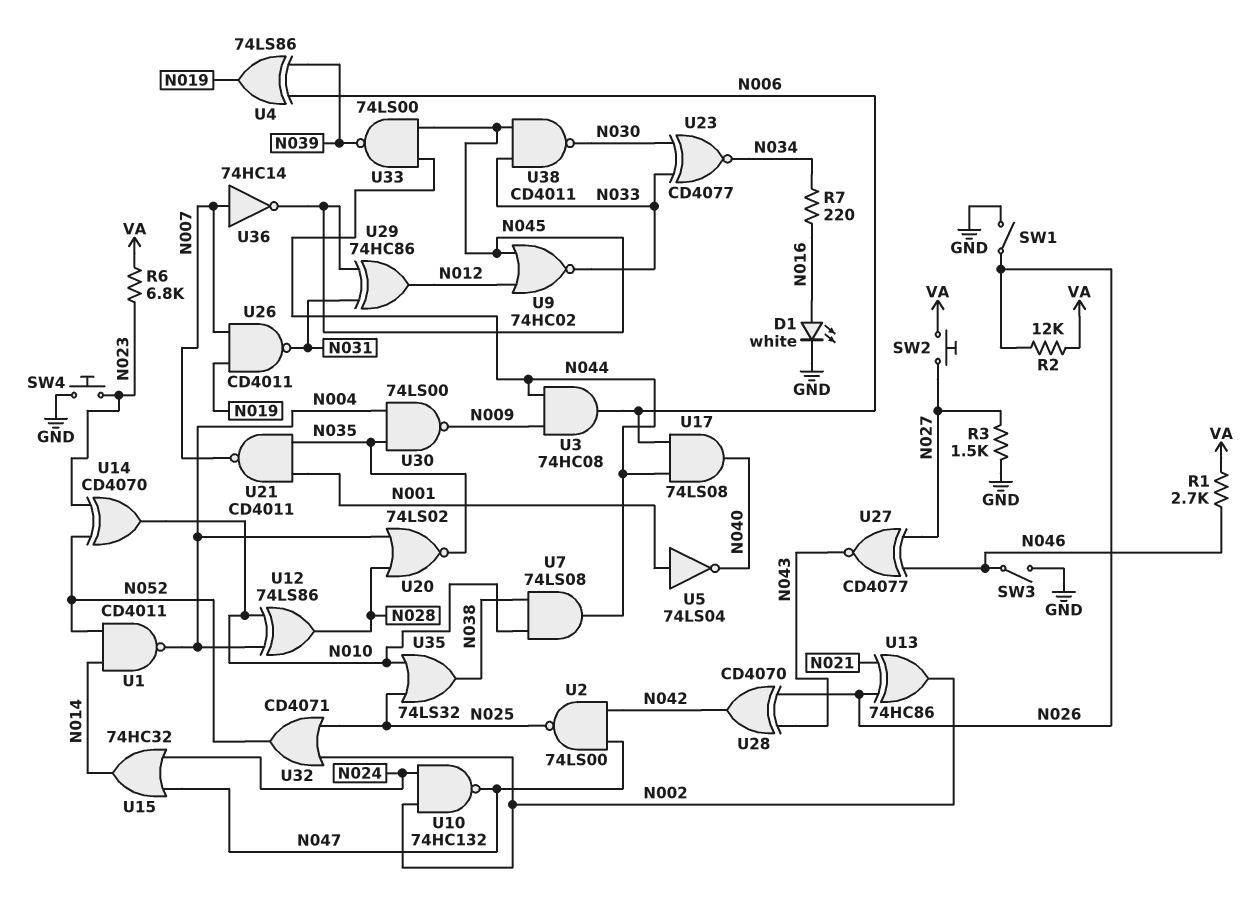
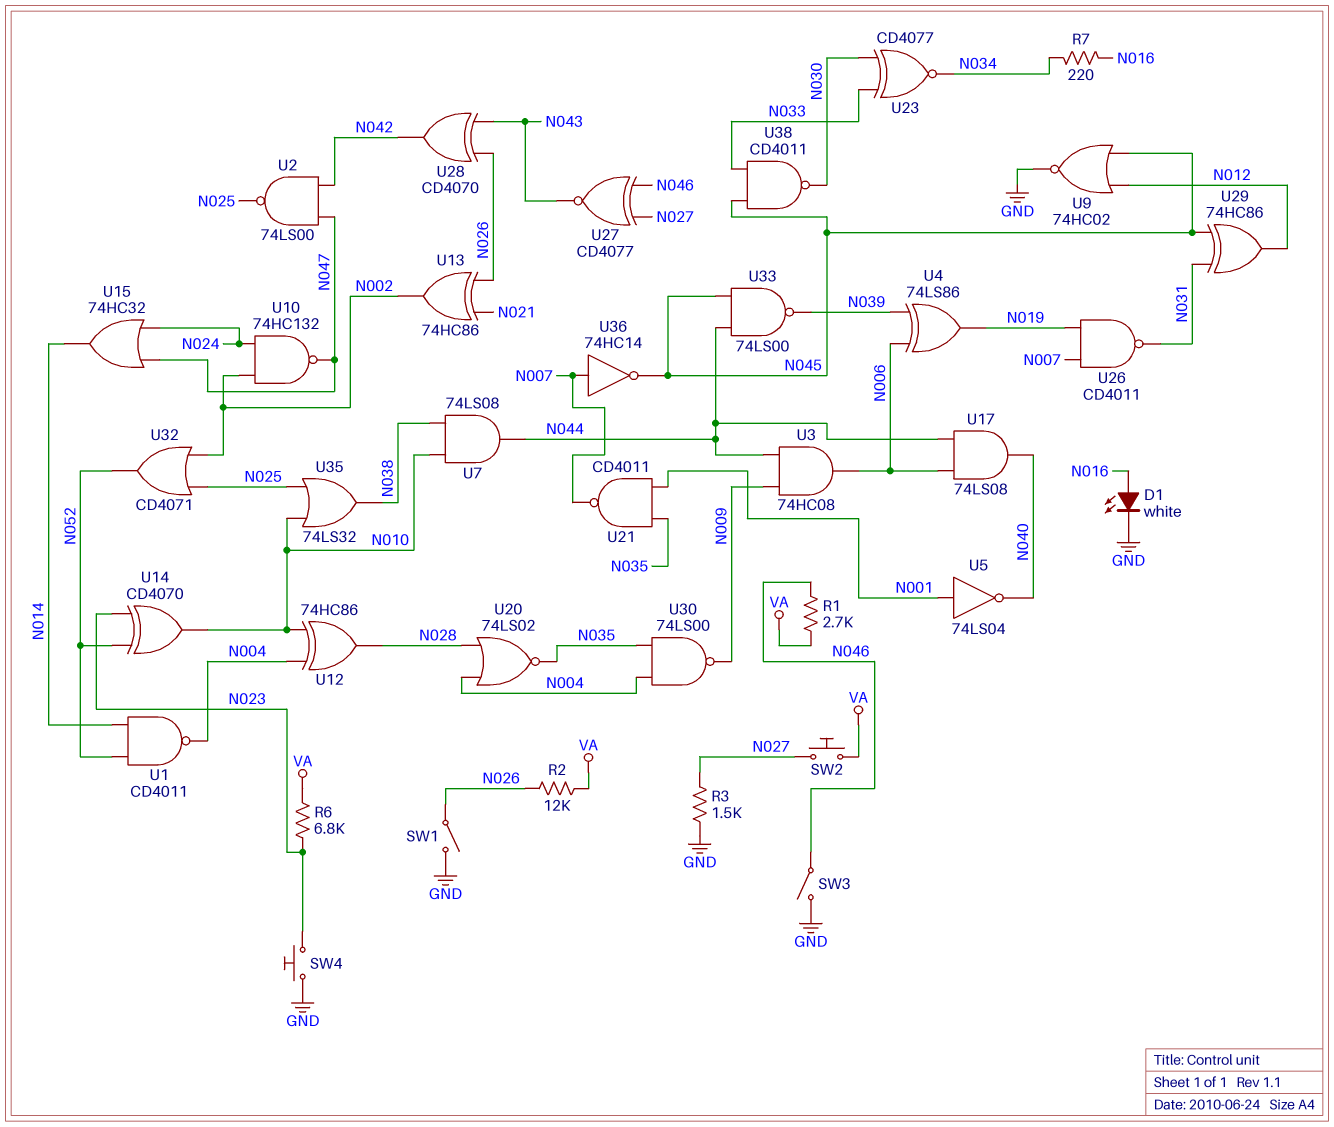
U9: NOR 74HC02 (in N012, in N045, out N033) -> NOR 74HC02 (in N012, in N045, out GND)
U12: XOR 74LS86 (in N004, in N010, out N028) -> XOR 74HC86 (in N004, in N010, out N028)

